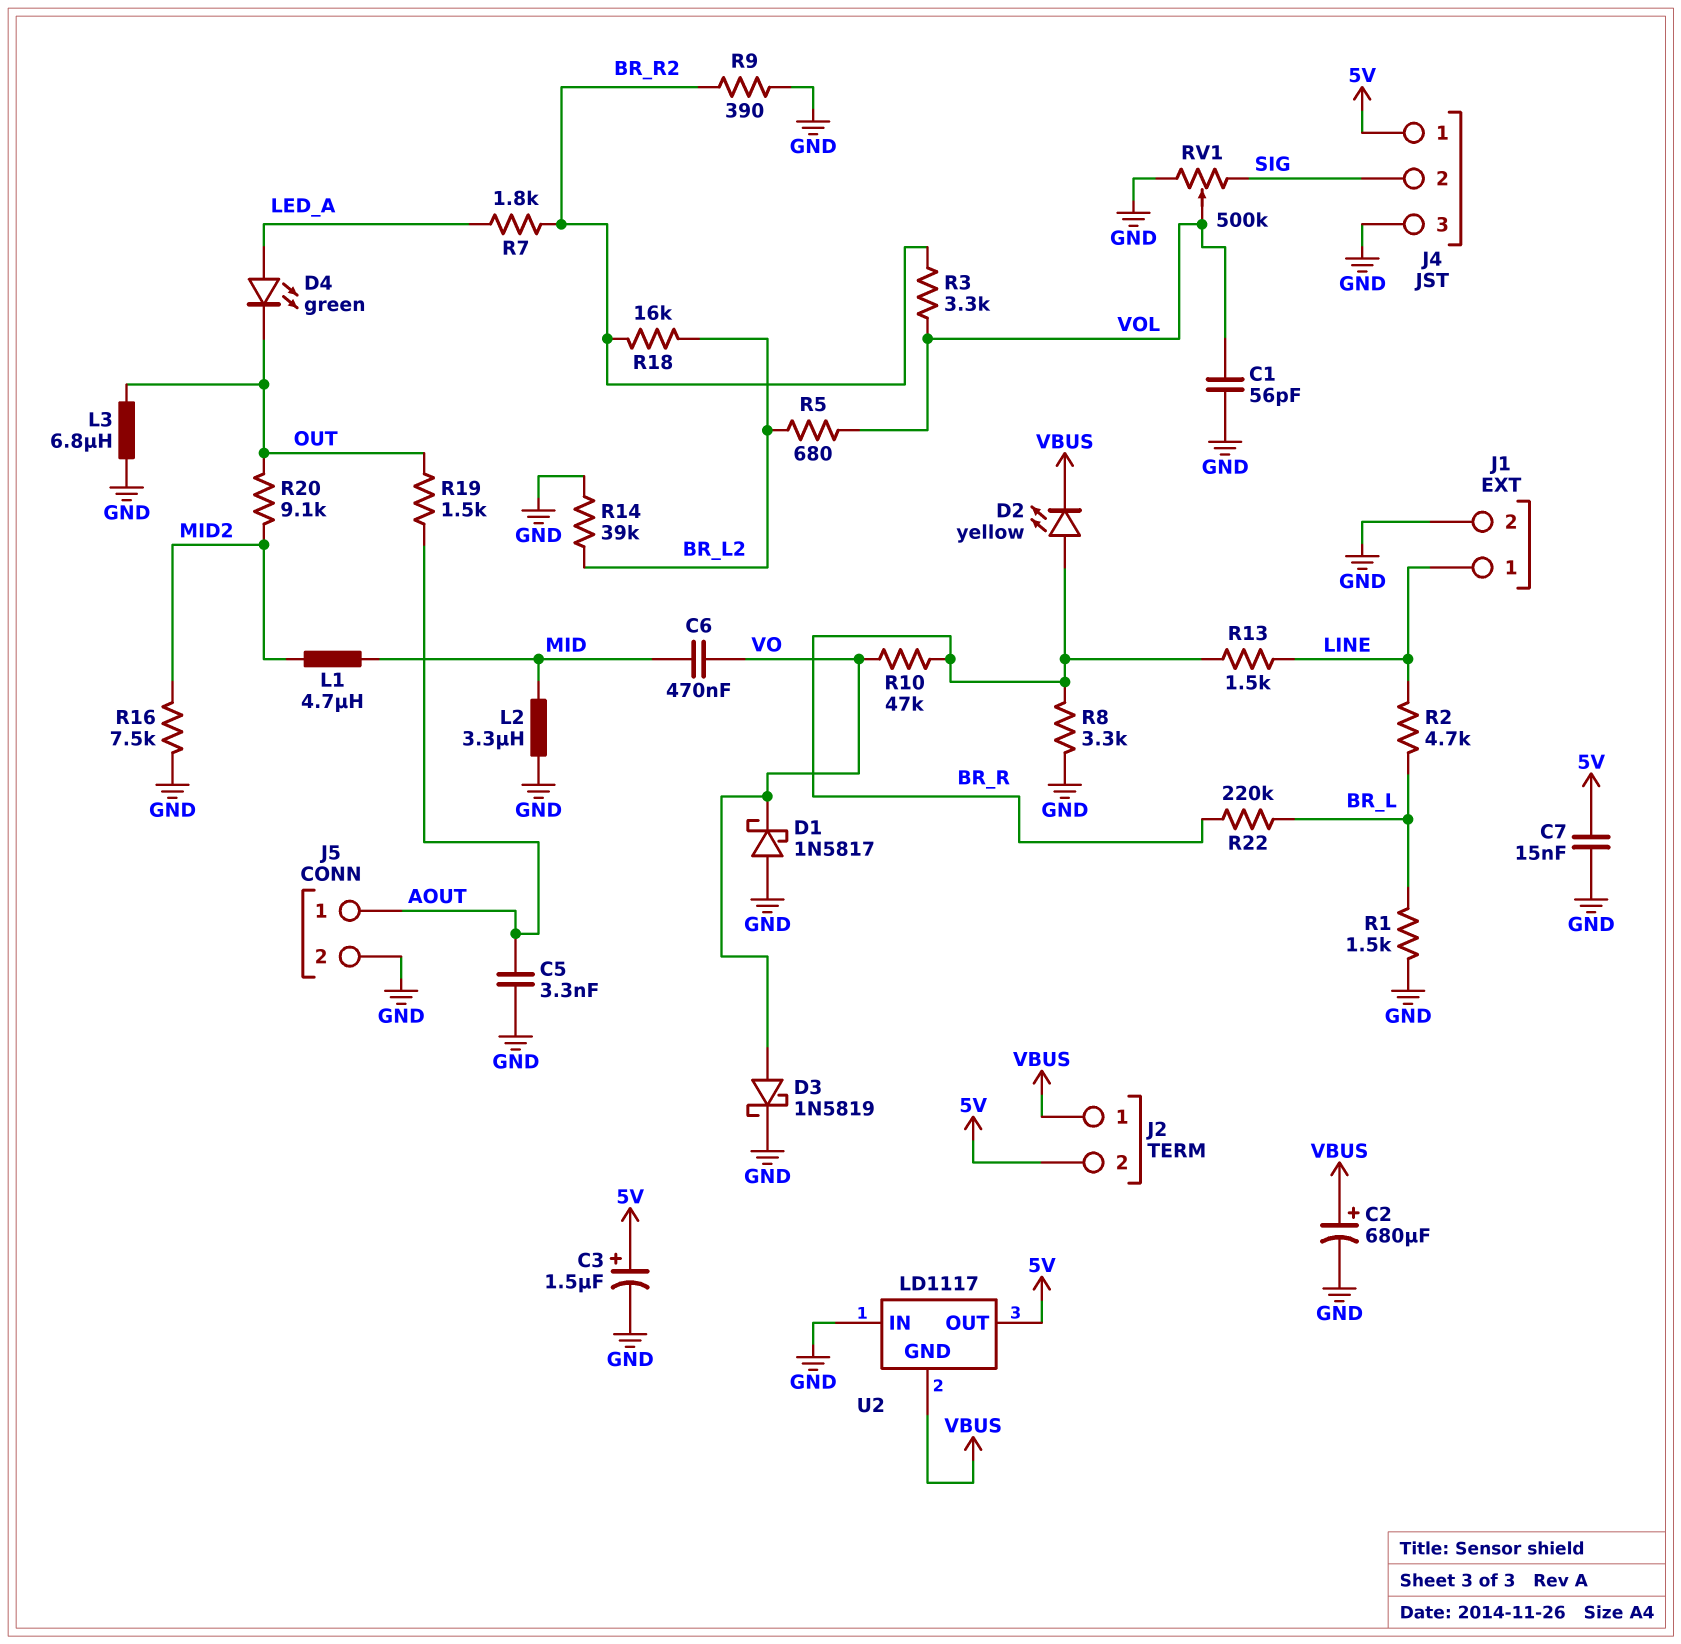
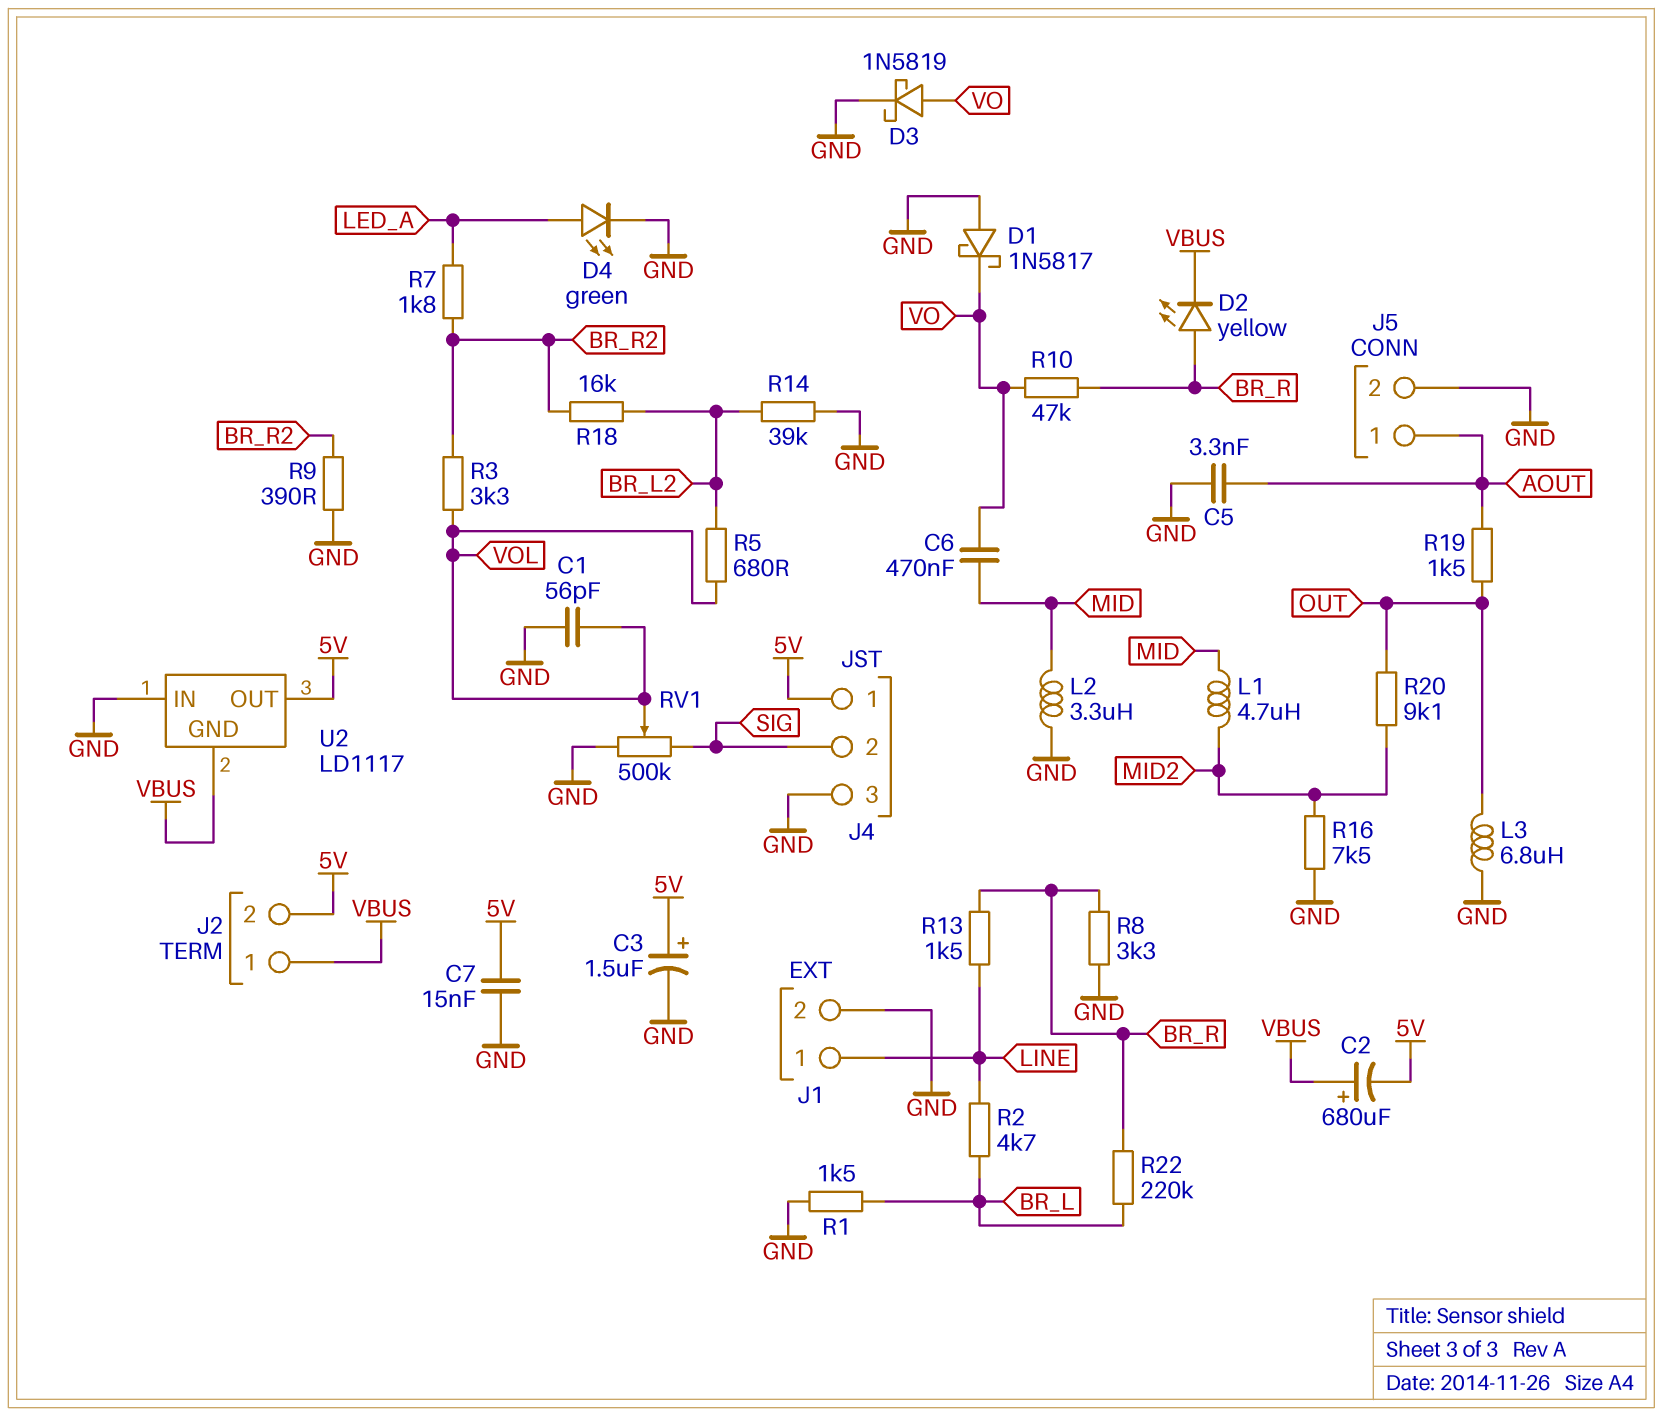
C2: 680uF (plus VBUS, minus GND) -> 680uF (plus VBUS, minus 5V)
D4: LED green (A LED_A, K OUT) -> LED green (A LED_A, K GND)

